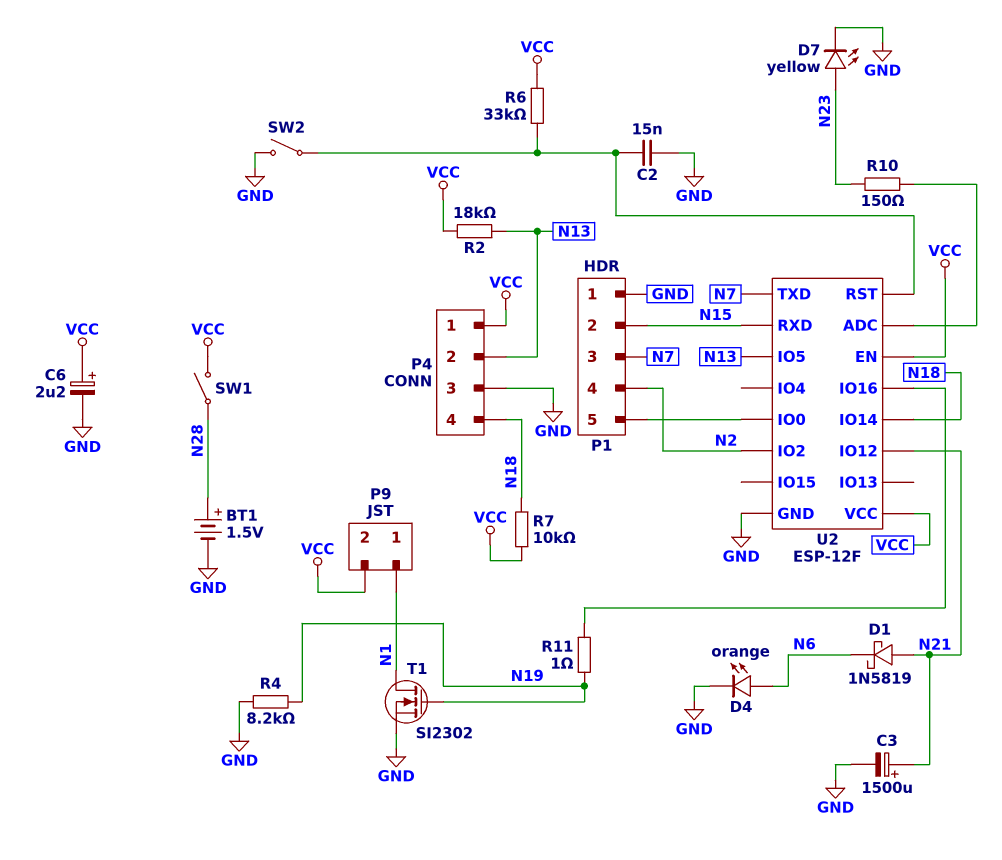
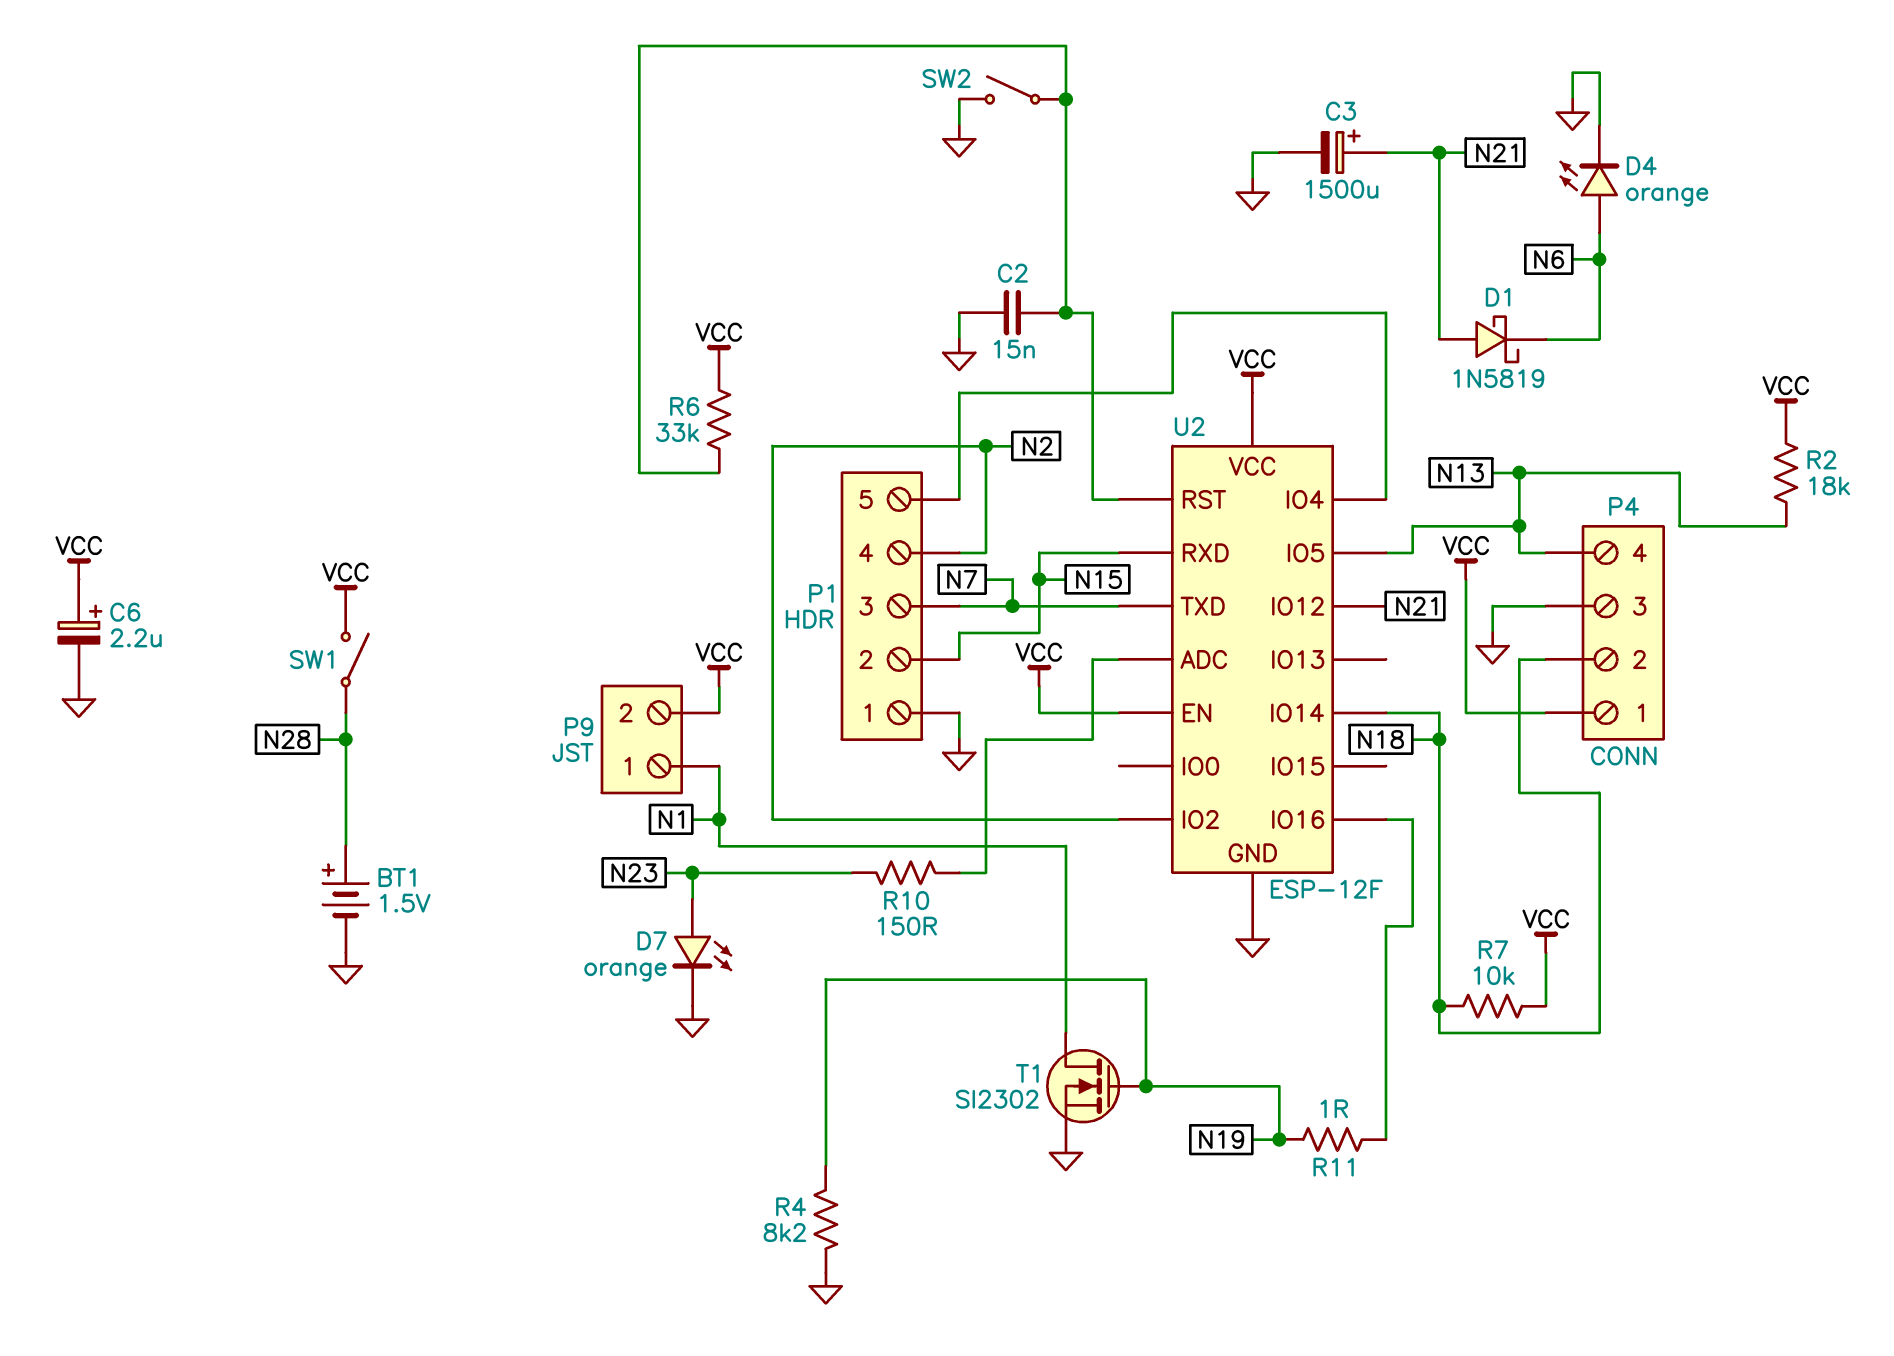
D7: LED yellow (A N23, K GND) -> LED orange (A N23, K GND)
P4 pin 2: N13 -> N18
P4 pin 4: N18 -> N13
U2 pin IO0: P1/5 -> none
U2 pin IO4: none -> P1/5

